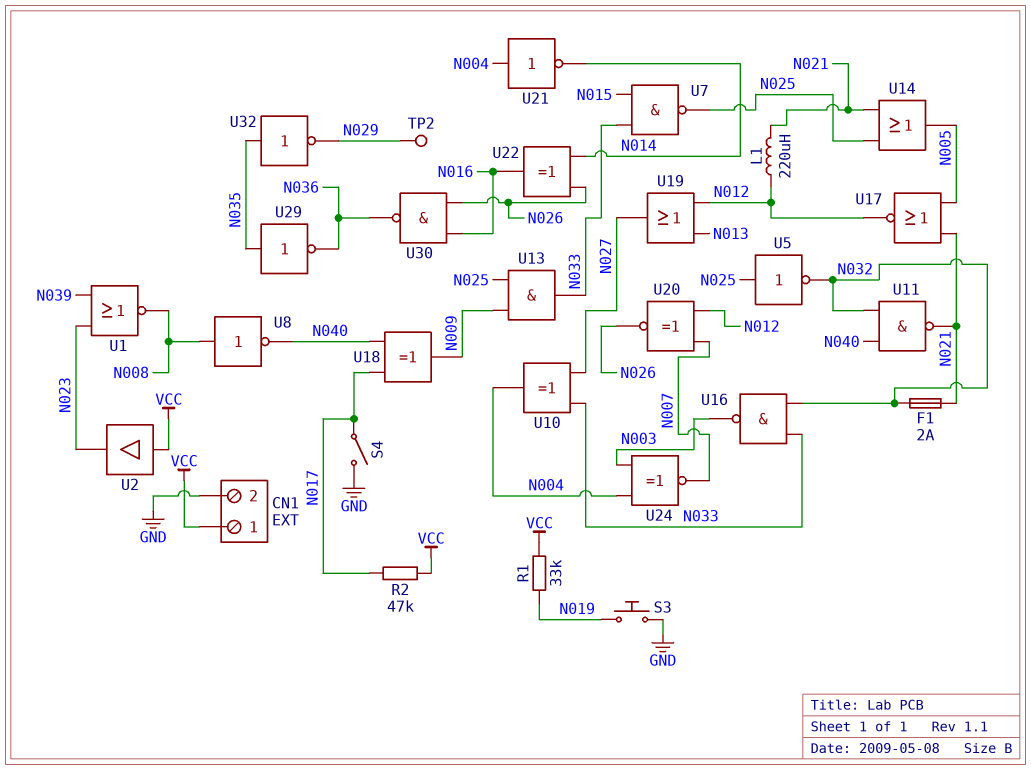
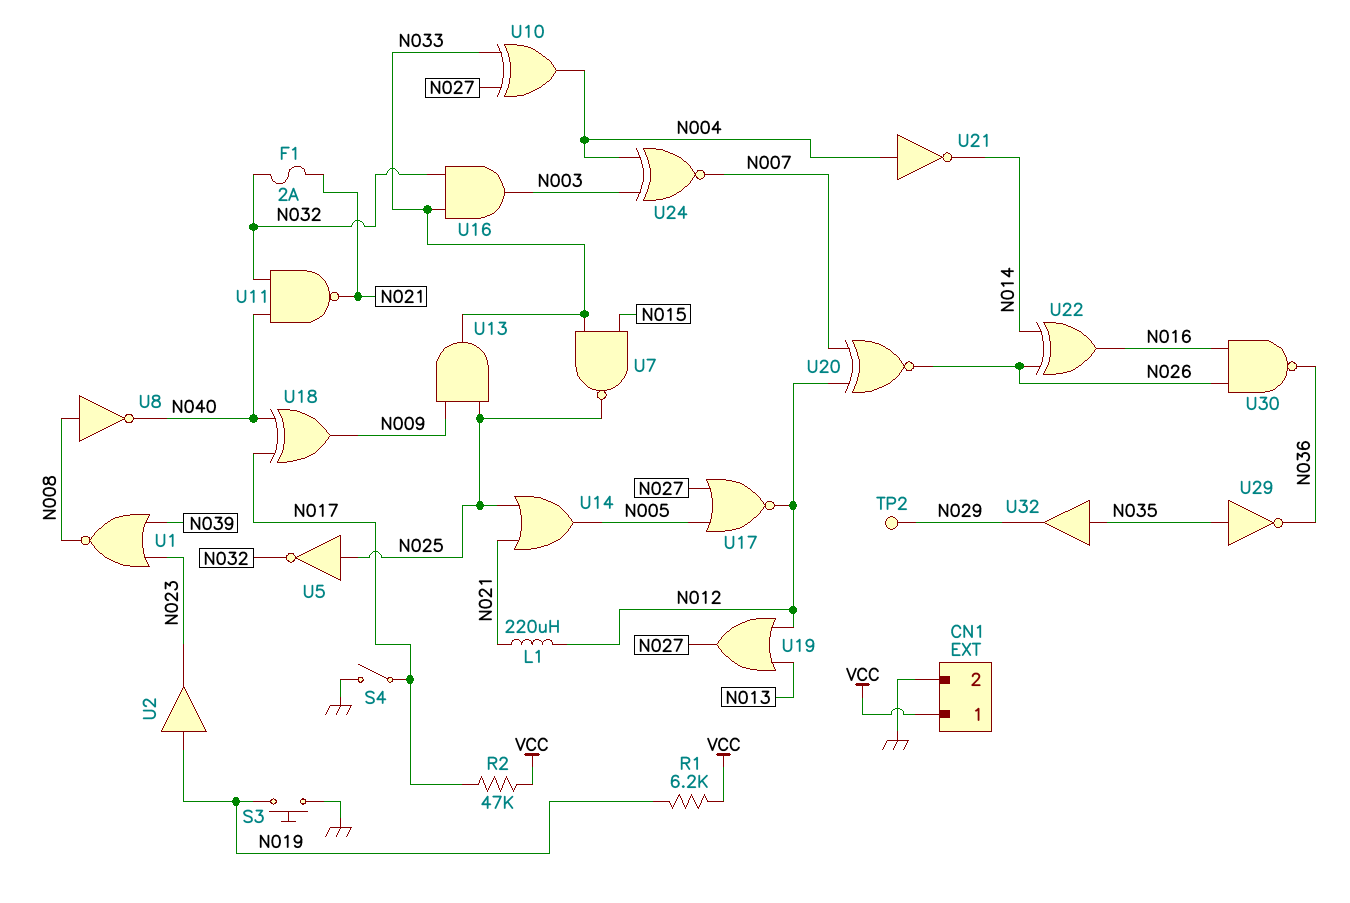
R1: 33k (N019, VCC) -> 6.2k (N019, VCC)
U2: buffer (in VCC, out N023) -> buffer (in N019, out N023)
U16: NAND (in N032, in N033, out N003) -> AND (in N032, in N033, out N003)
U17: NOR (in N005, in N021, out N012) -> NOR (in N005, in N027, out N012)
U32: NOT (in N035, out N029) -> buffer (in N035, out N029)

